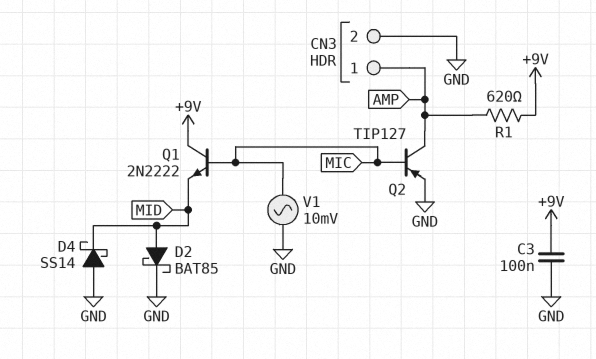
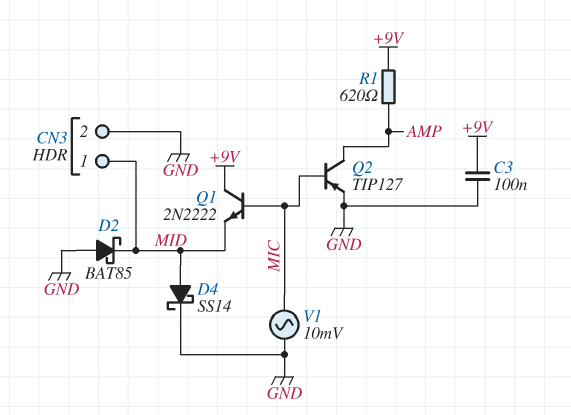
CN3 pin 1: AMP -> MID
D2: schottky BAT85 (A MID, K GND) -> schottky BAT85 (A GND, K MID)
D4: schottky SS14 (A GND, K MID) -> schottky SS14 (A MID, K GND)

